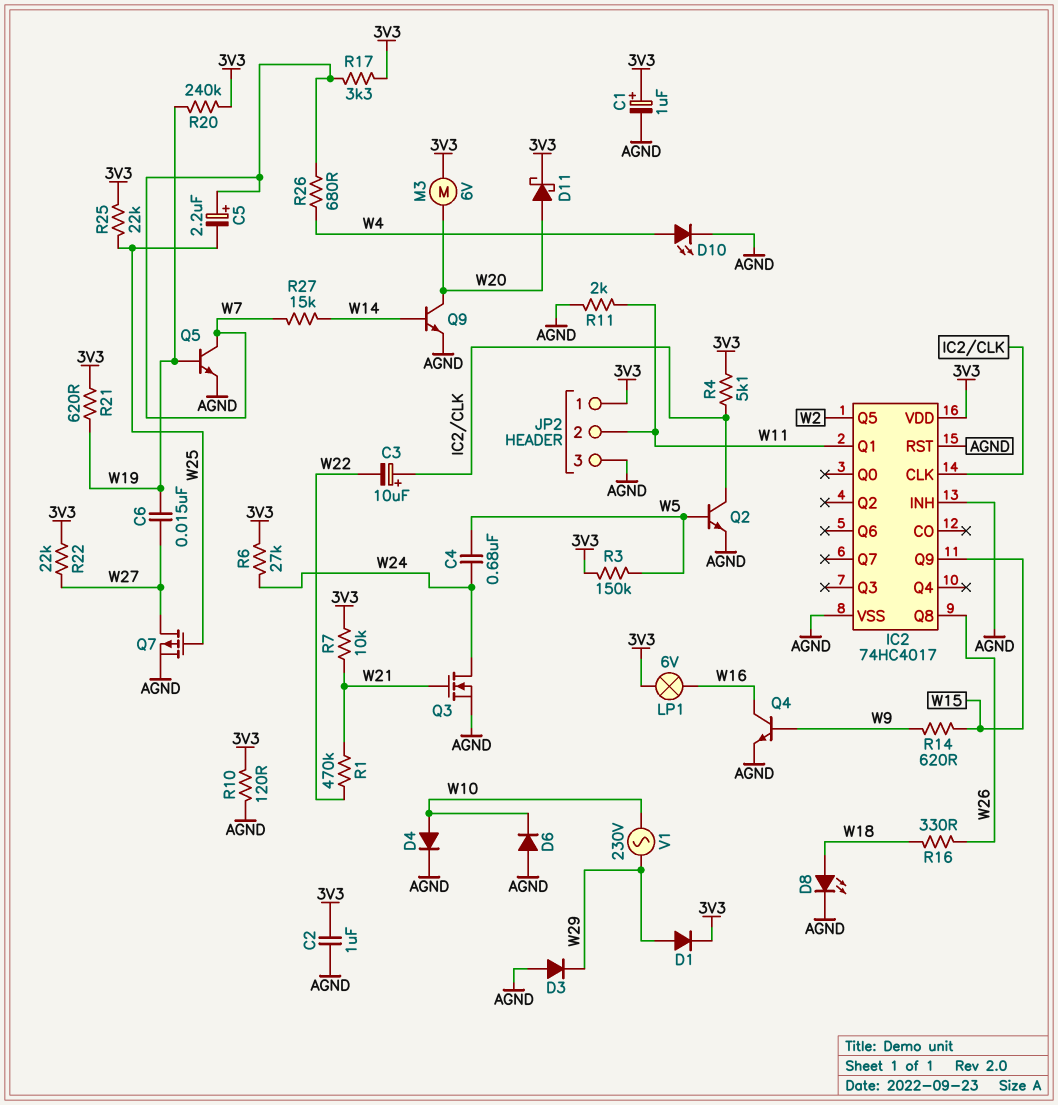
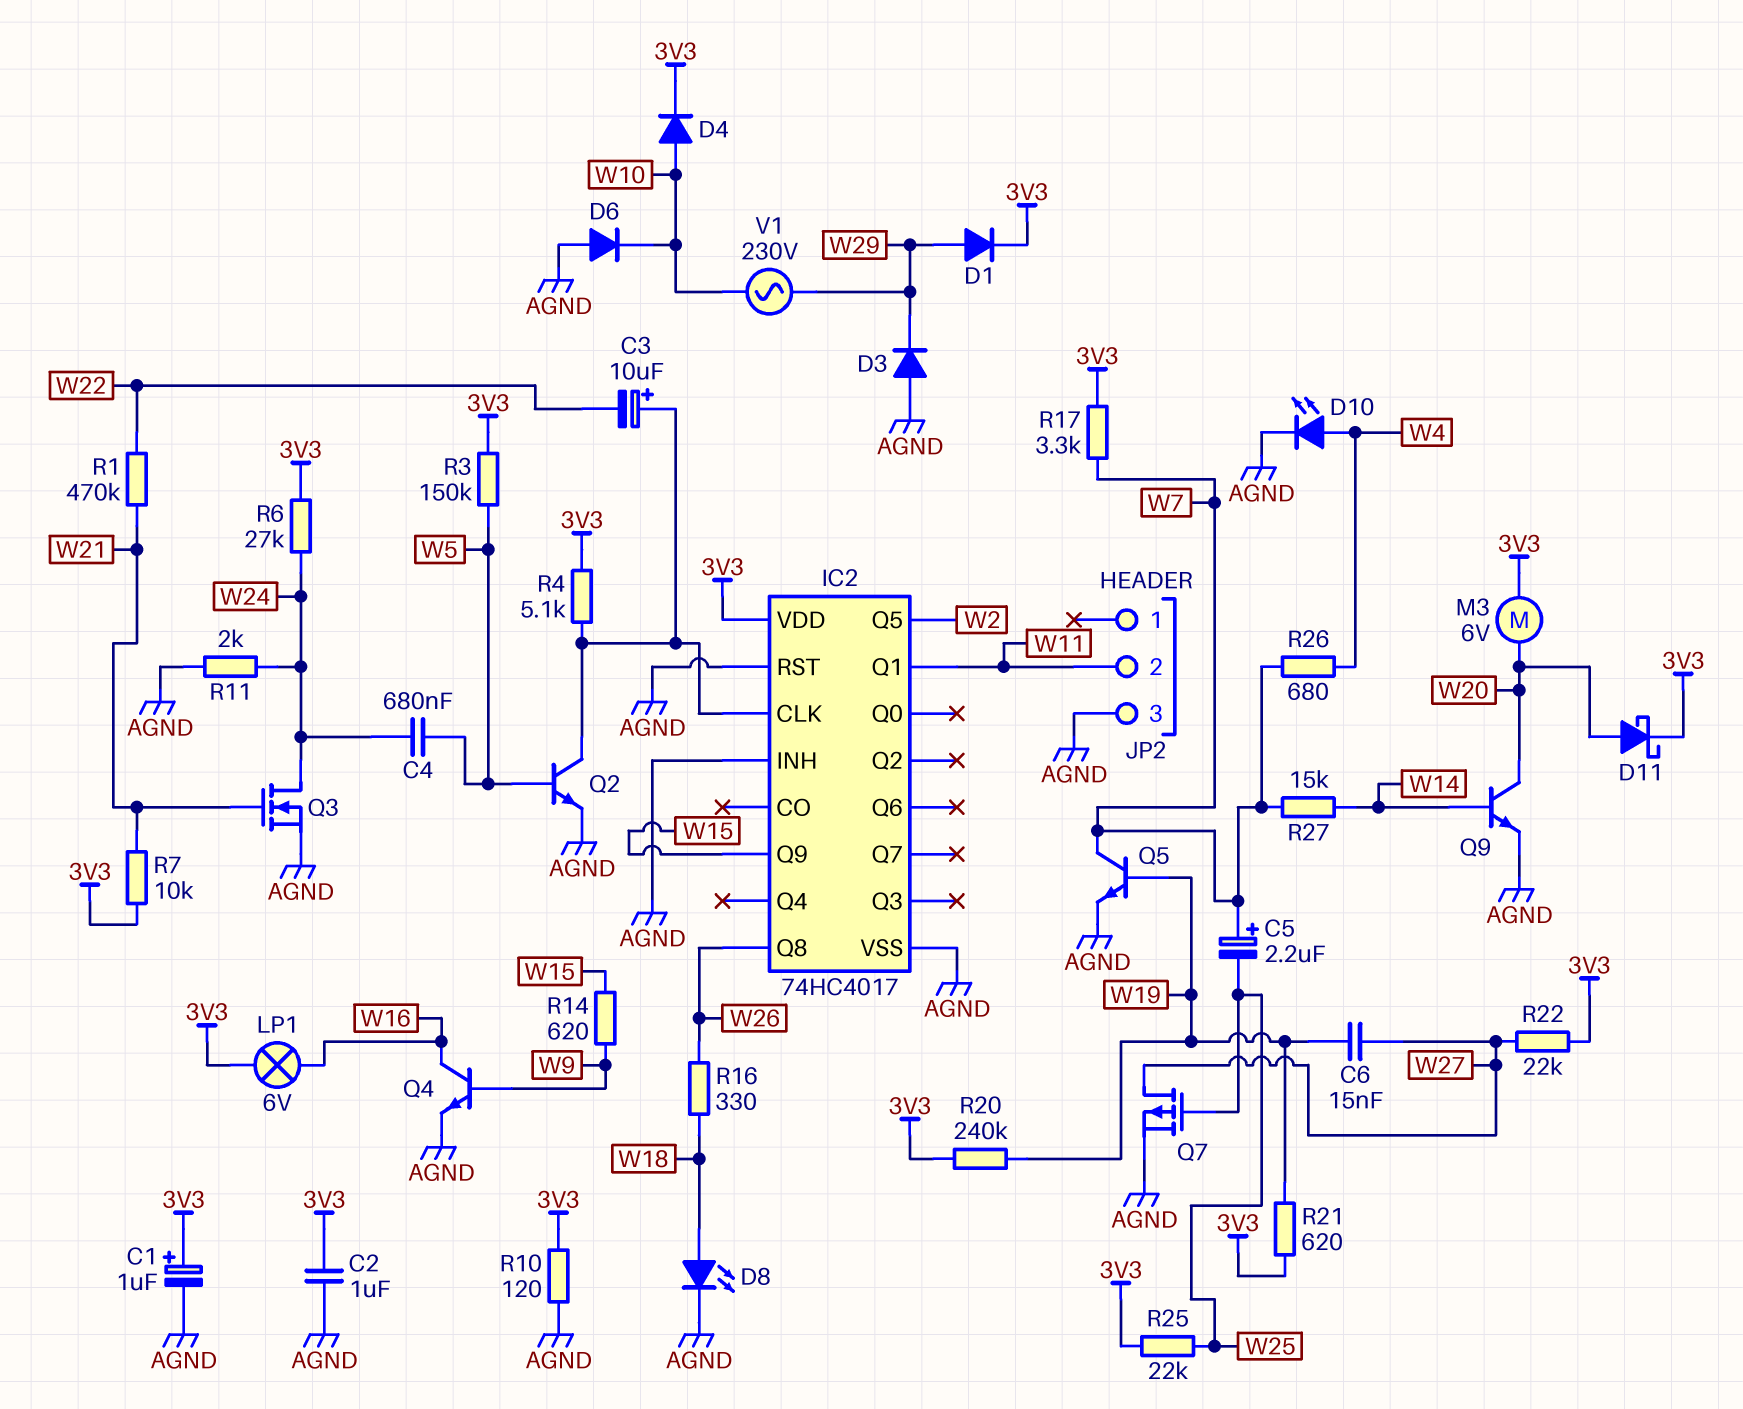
D4: diode (A W10, K AGND) -> diode (A W10, K 3V3)
JP2 pin 1: 3V3 -> none
R11: 2k (AGND, W11) -> 2k (AGND, W24)

